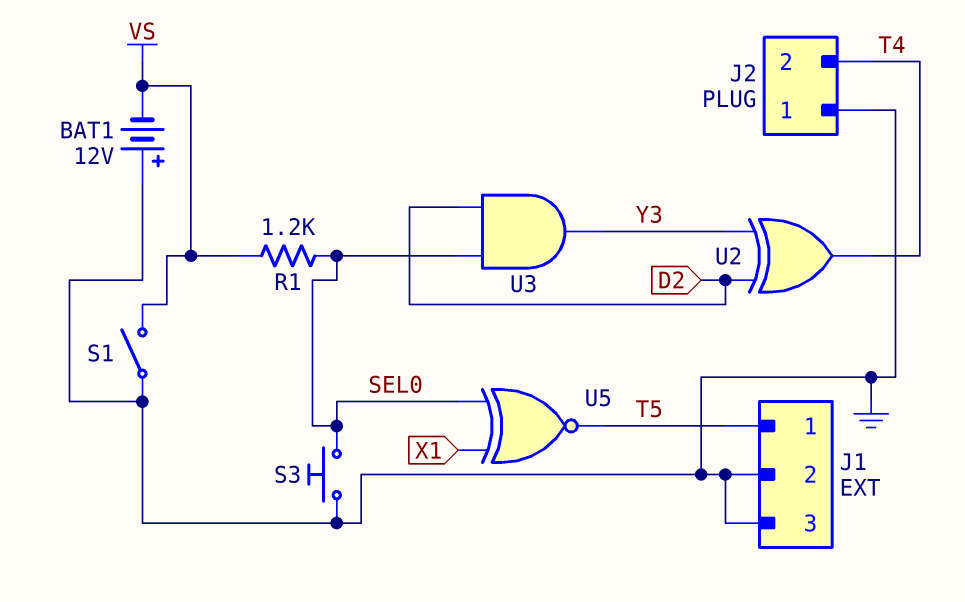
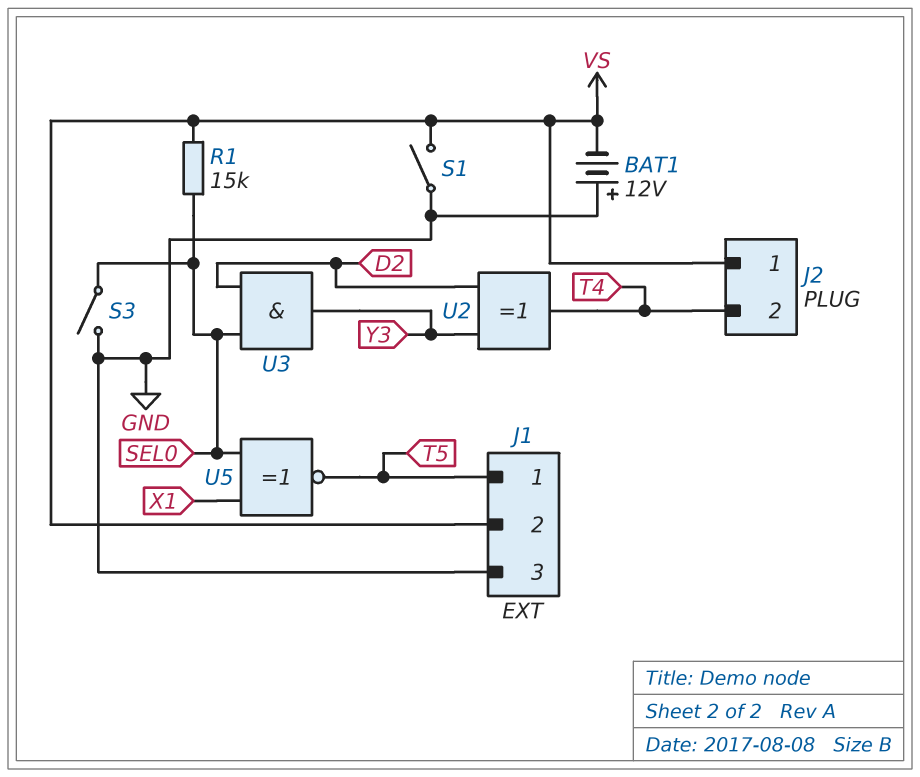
J1 pin 2: GND -> VS
J2 pin 1: GND -> VS
R1: 1.2k (SEL0, VS) -> 15k (SEL0, VS)
S3: button (GND, SEL0) -> switch (GND, SEL0)

